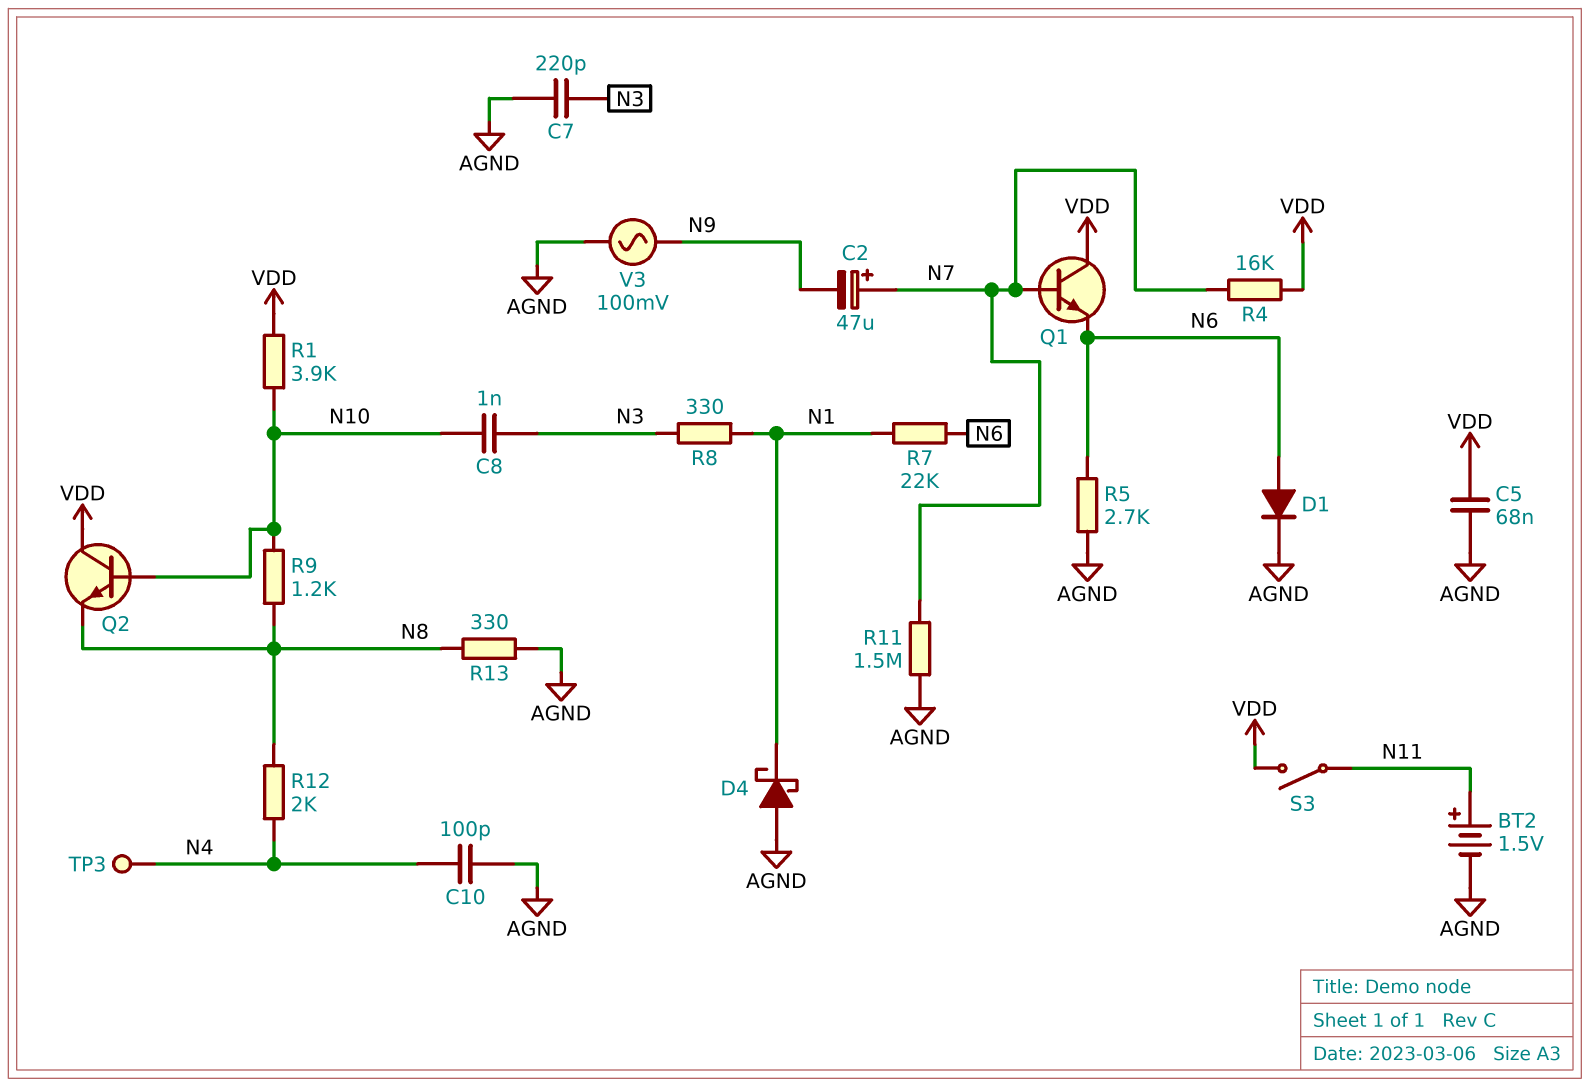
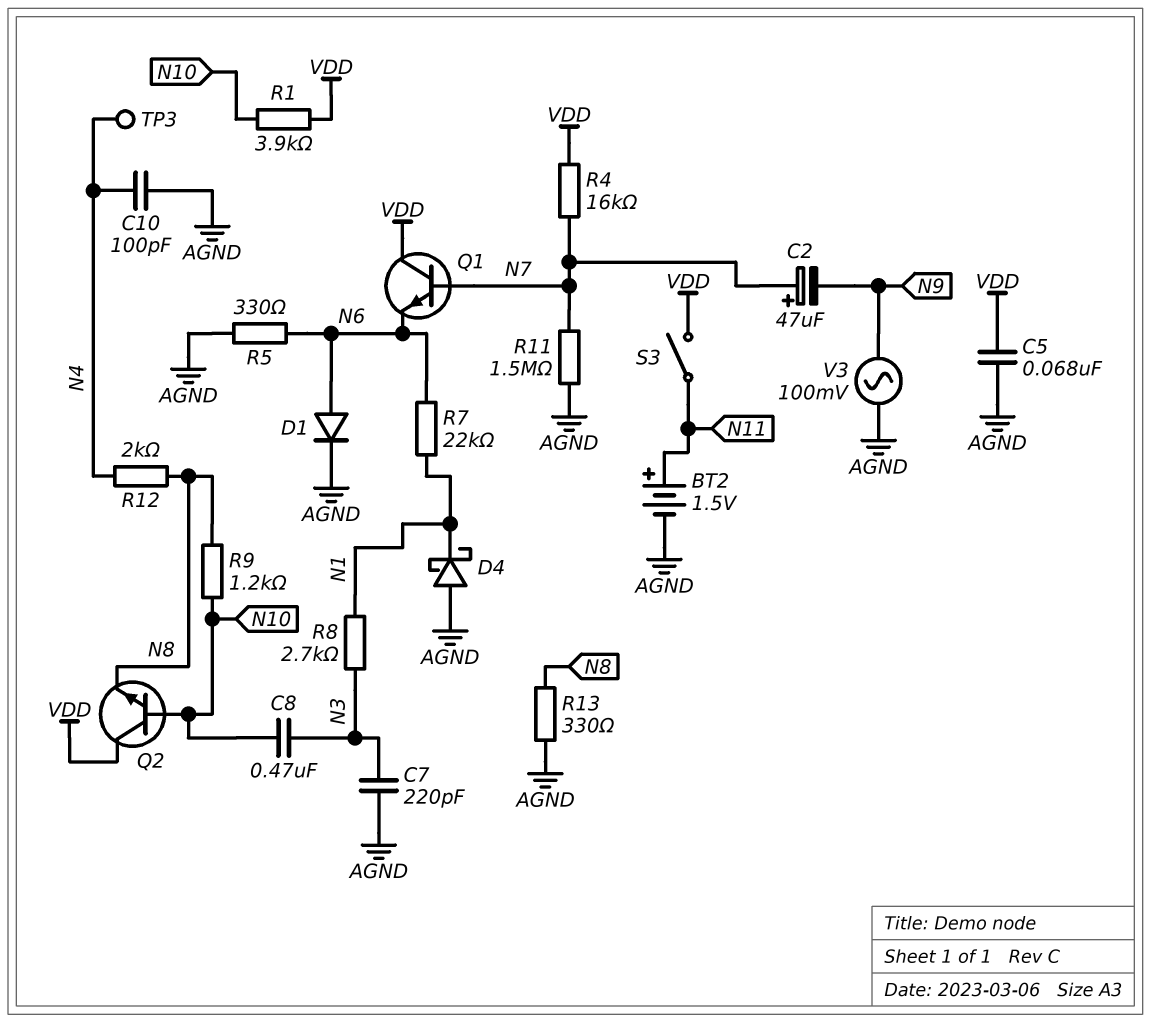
C8: 1nF (N3, N10) -> 470nF (N3, N10)
R5: 2.7k (AGND, N6) -> 330 (AGND, N6)
R8: 330 (N1, N3) -> 2.7k (N1, N3)

